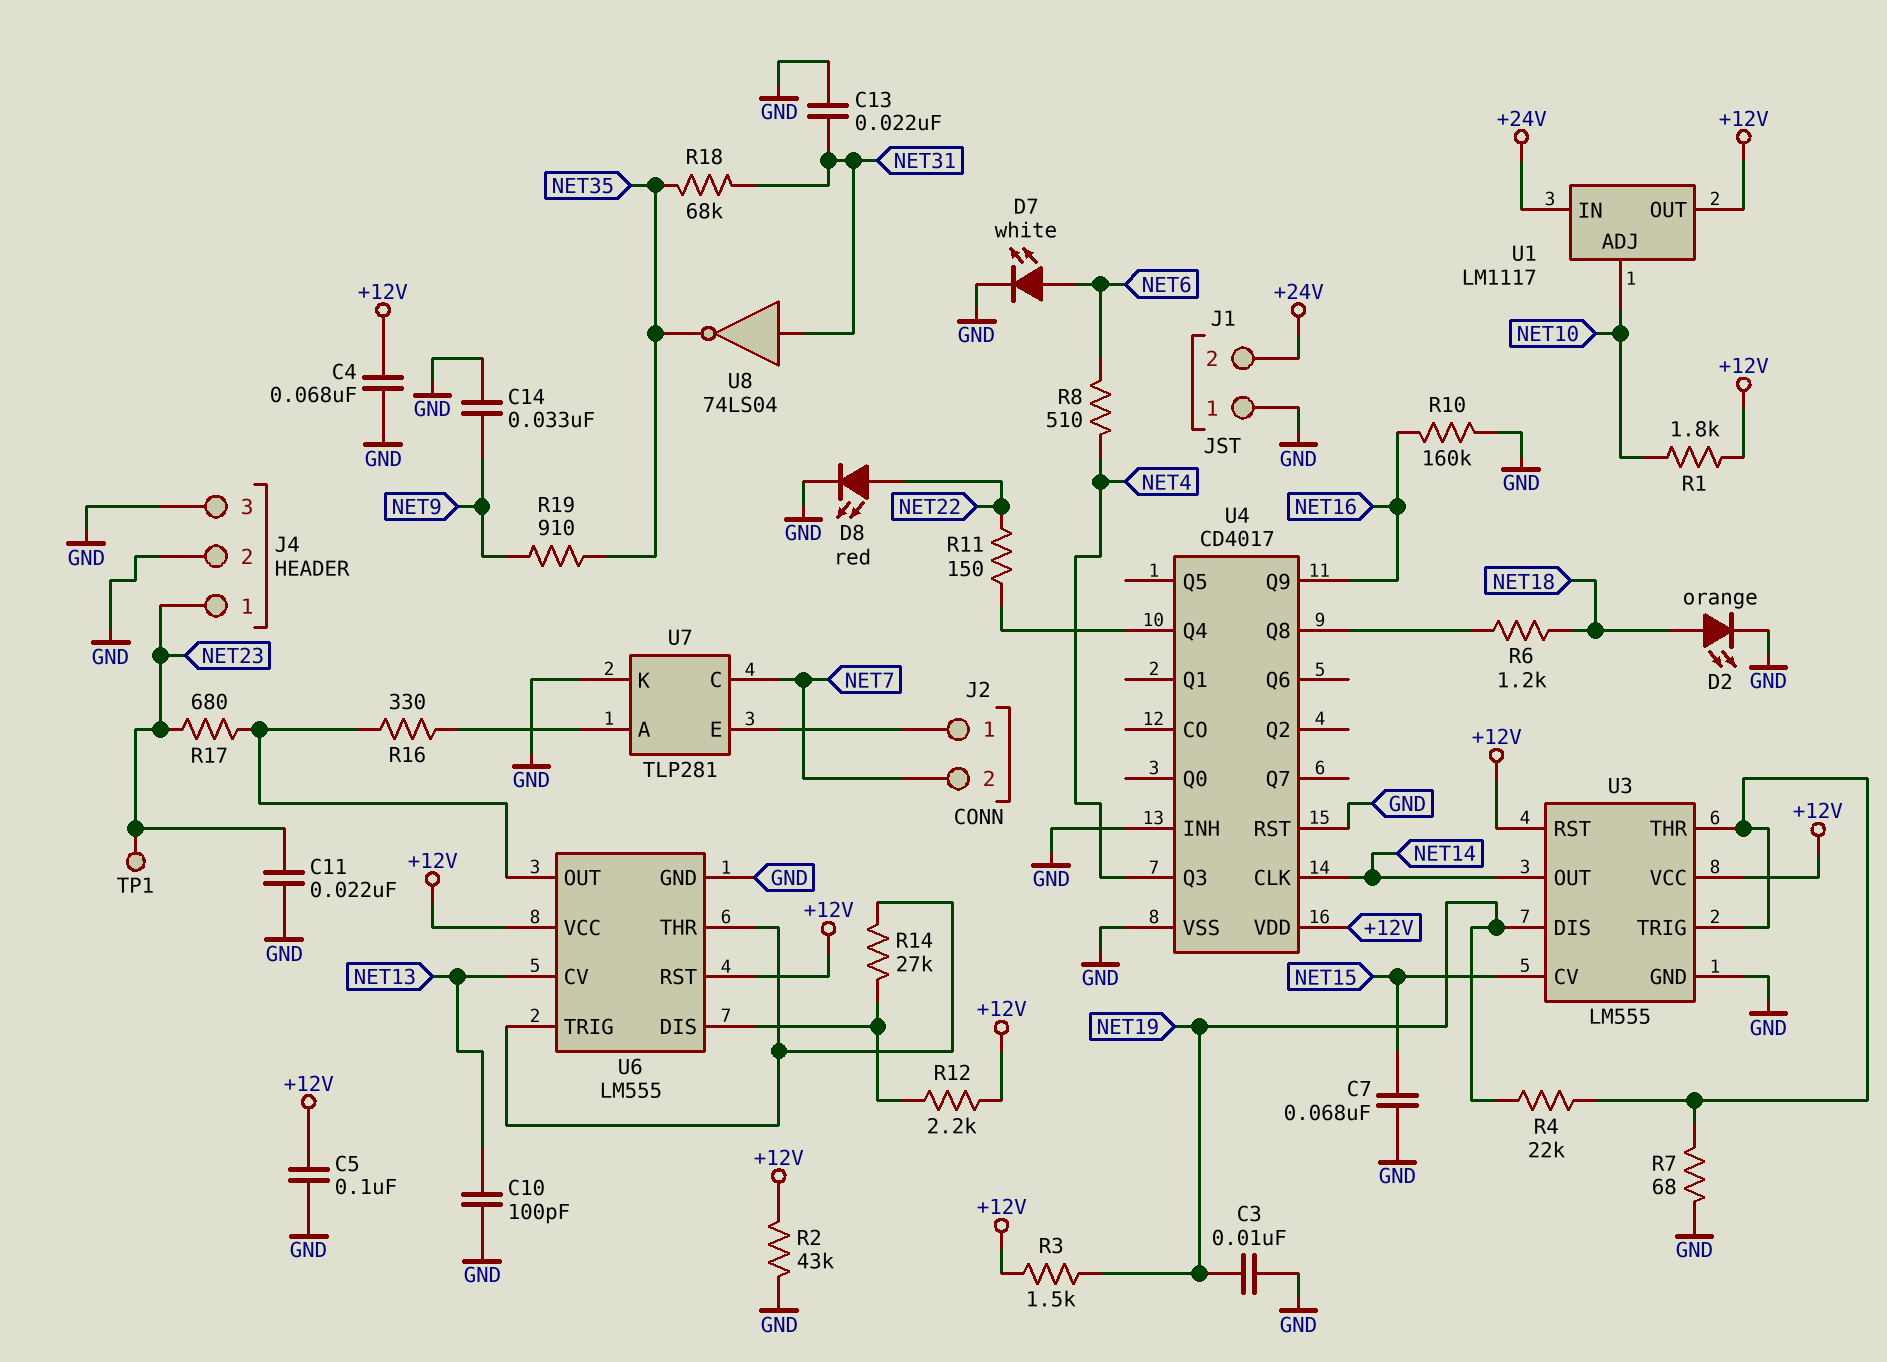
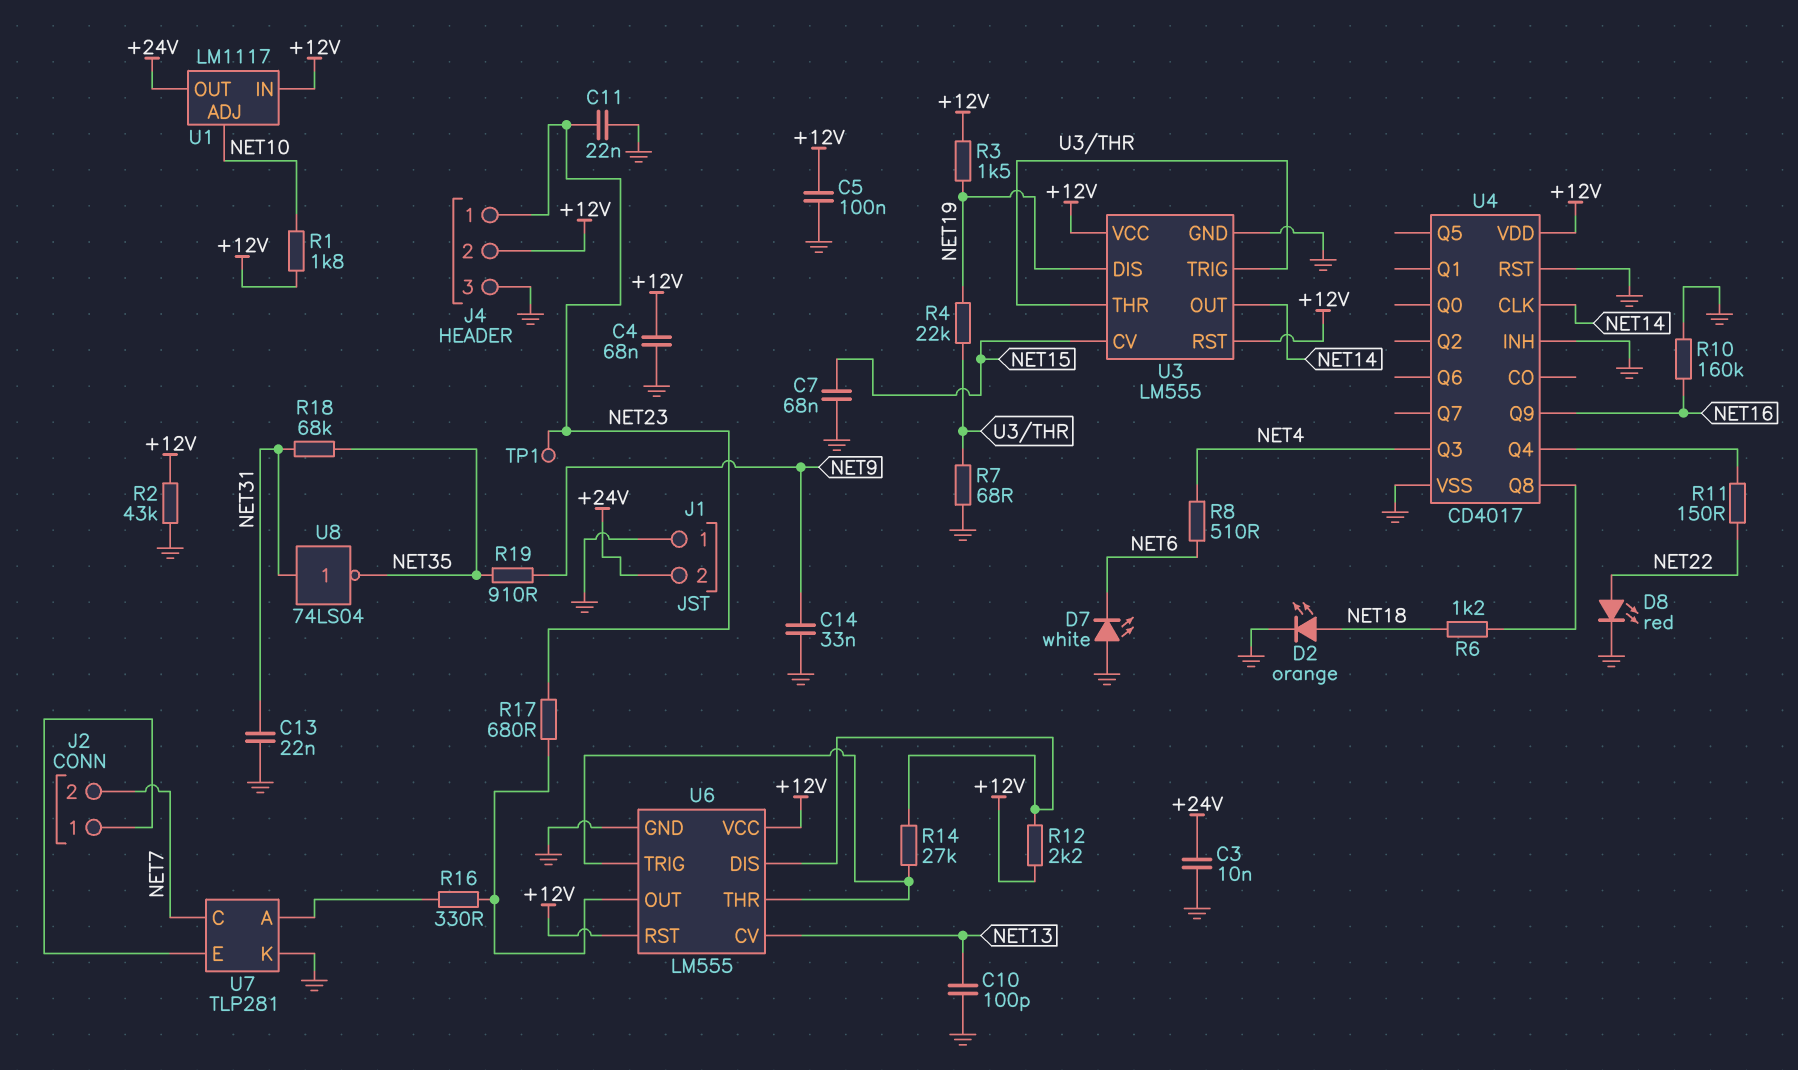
C3: 10nF (GND, NET19) -> 10nF (+24V, GND)
D7: LED white (A NET6, K GND) -> LED white (A GND, K NET6)
J4 pin 2: GND -> +12V
U1 pin IN: +24V -> +12V
U1 pin OUT: +12V -> +24V

